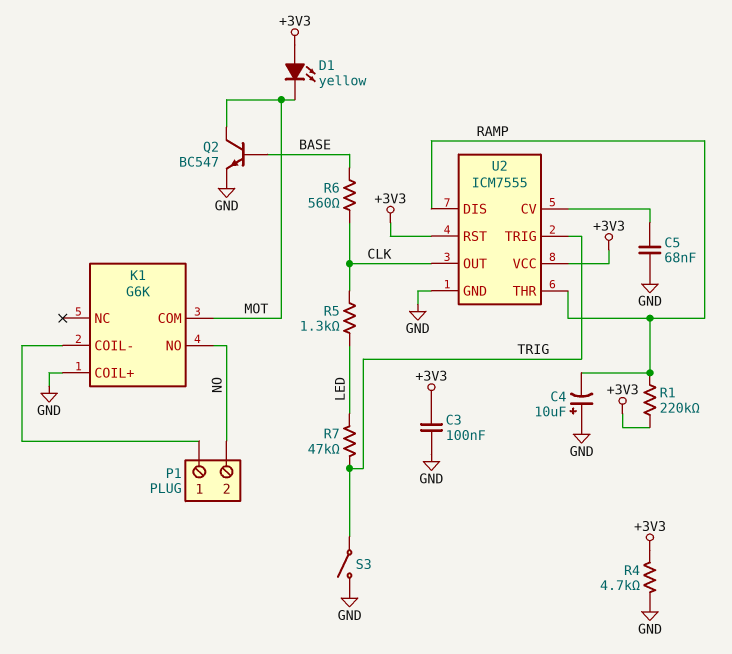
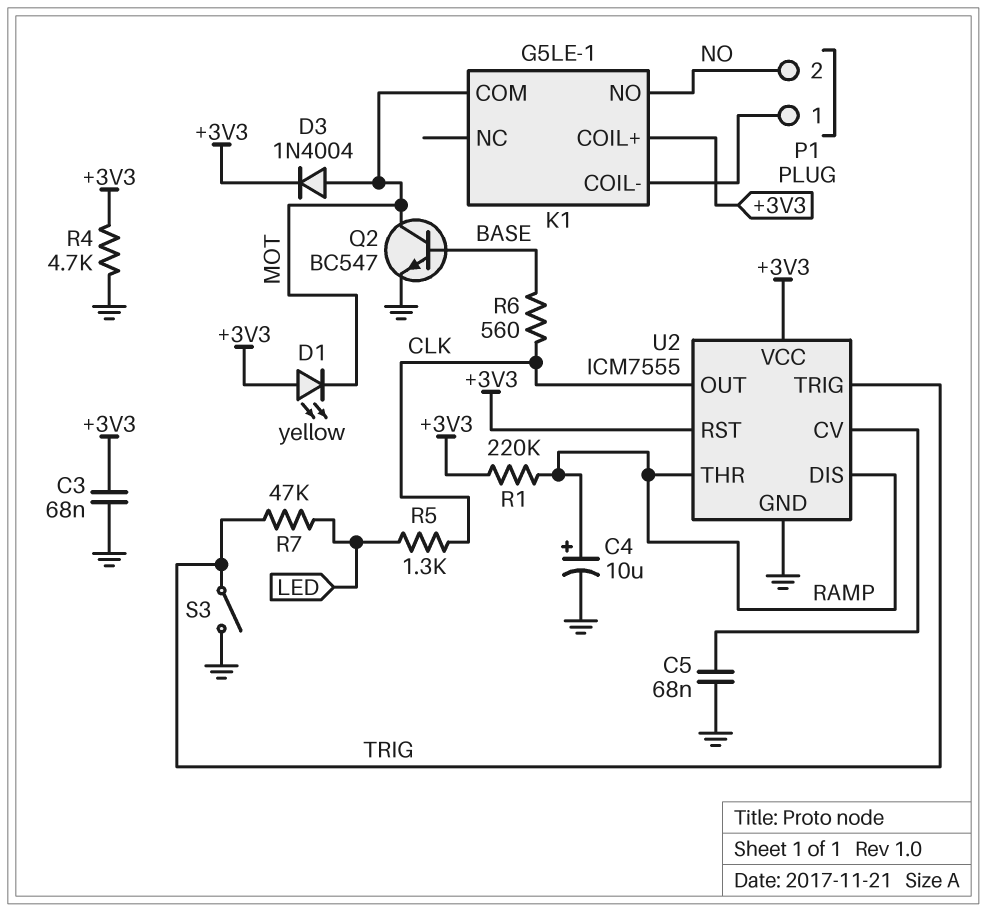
C3: 100nF (+3V3, GND) -> 68nF (+3V3, GND)
C4: 10uF (plus GND, minus RAMP) -> 10uF (plus RAMP, minus GND)
D3: none -> diode 1N4004 (A MOT, K +3V3)
K1: G6K -> G5LE-1
K1 pin COIL+: GND -> +3V3

